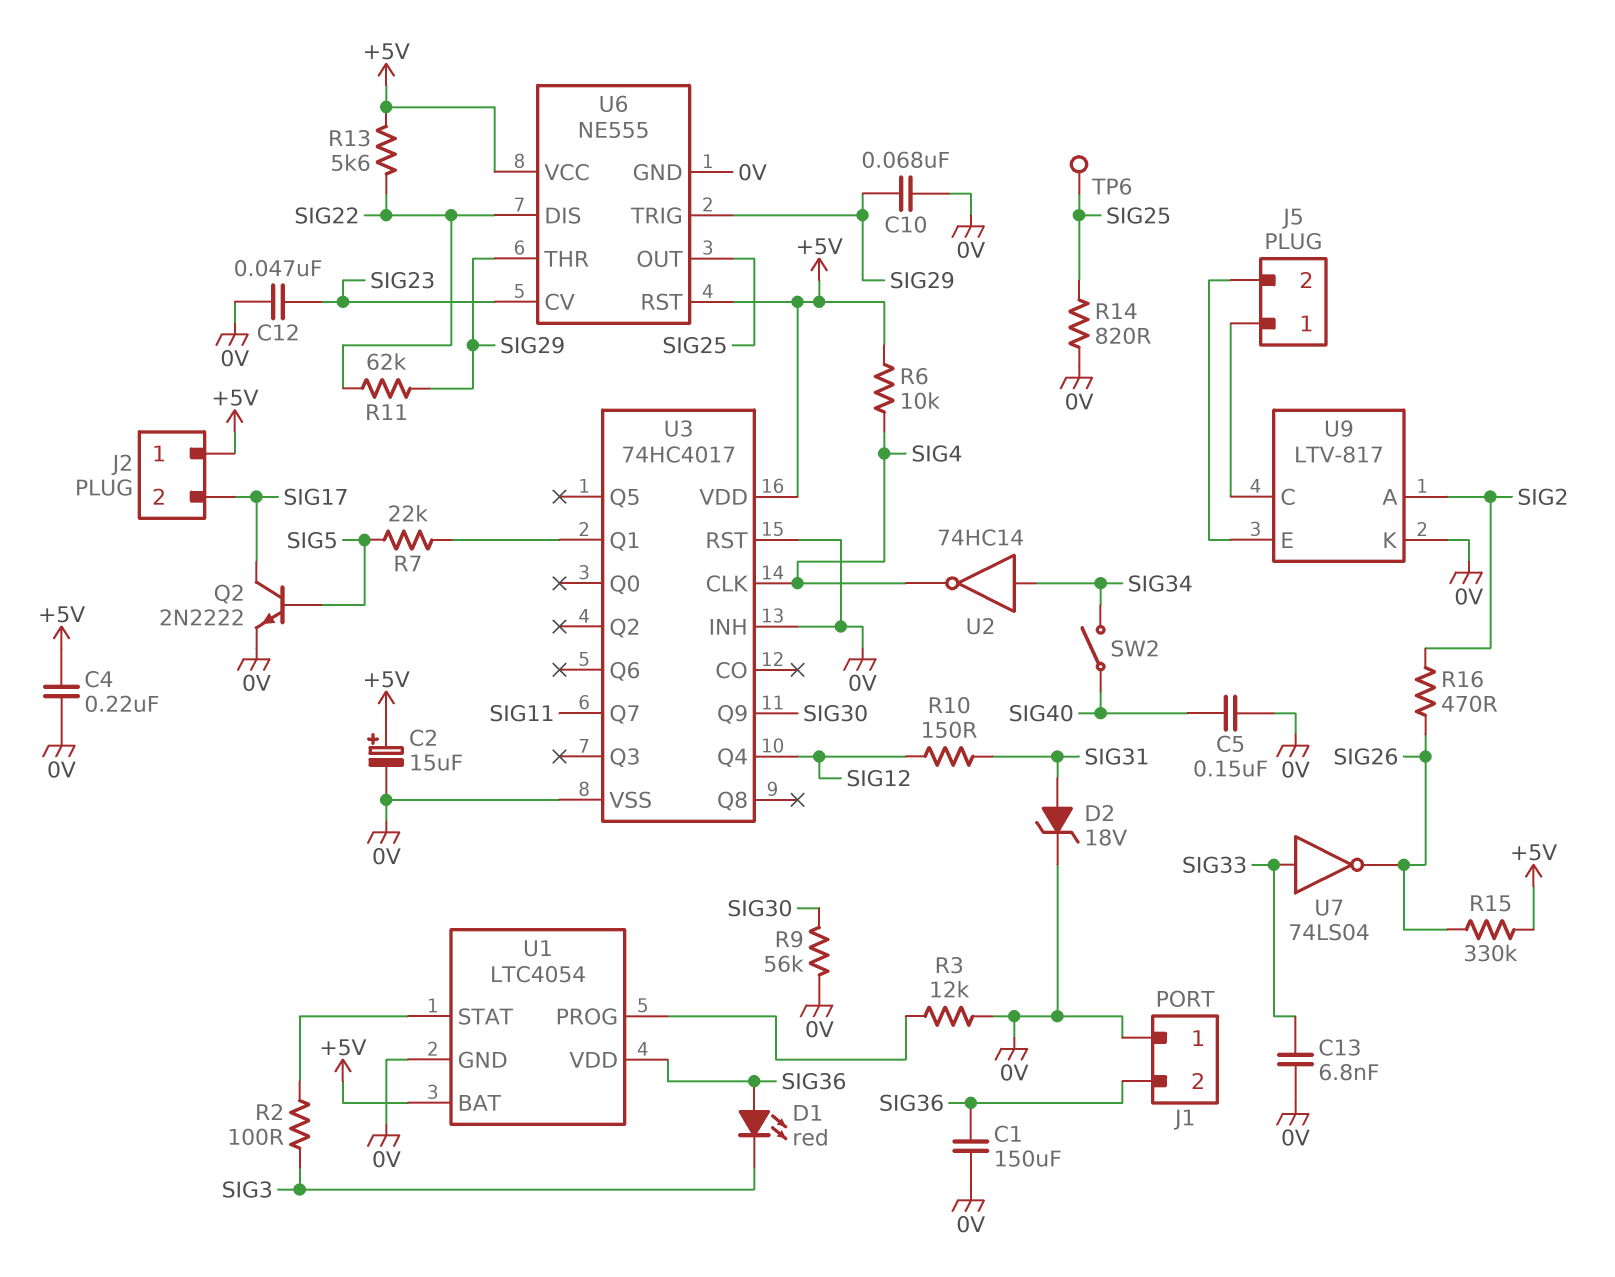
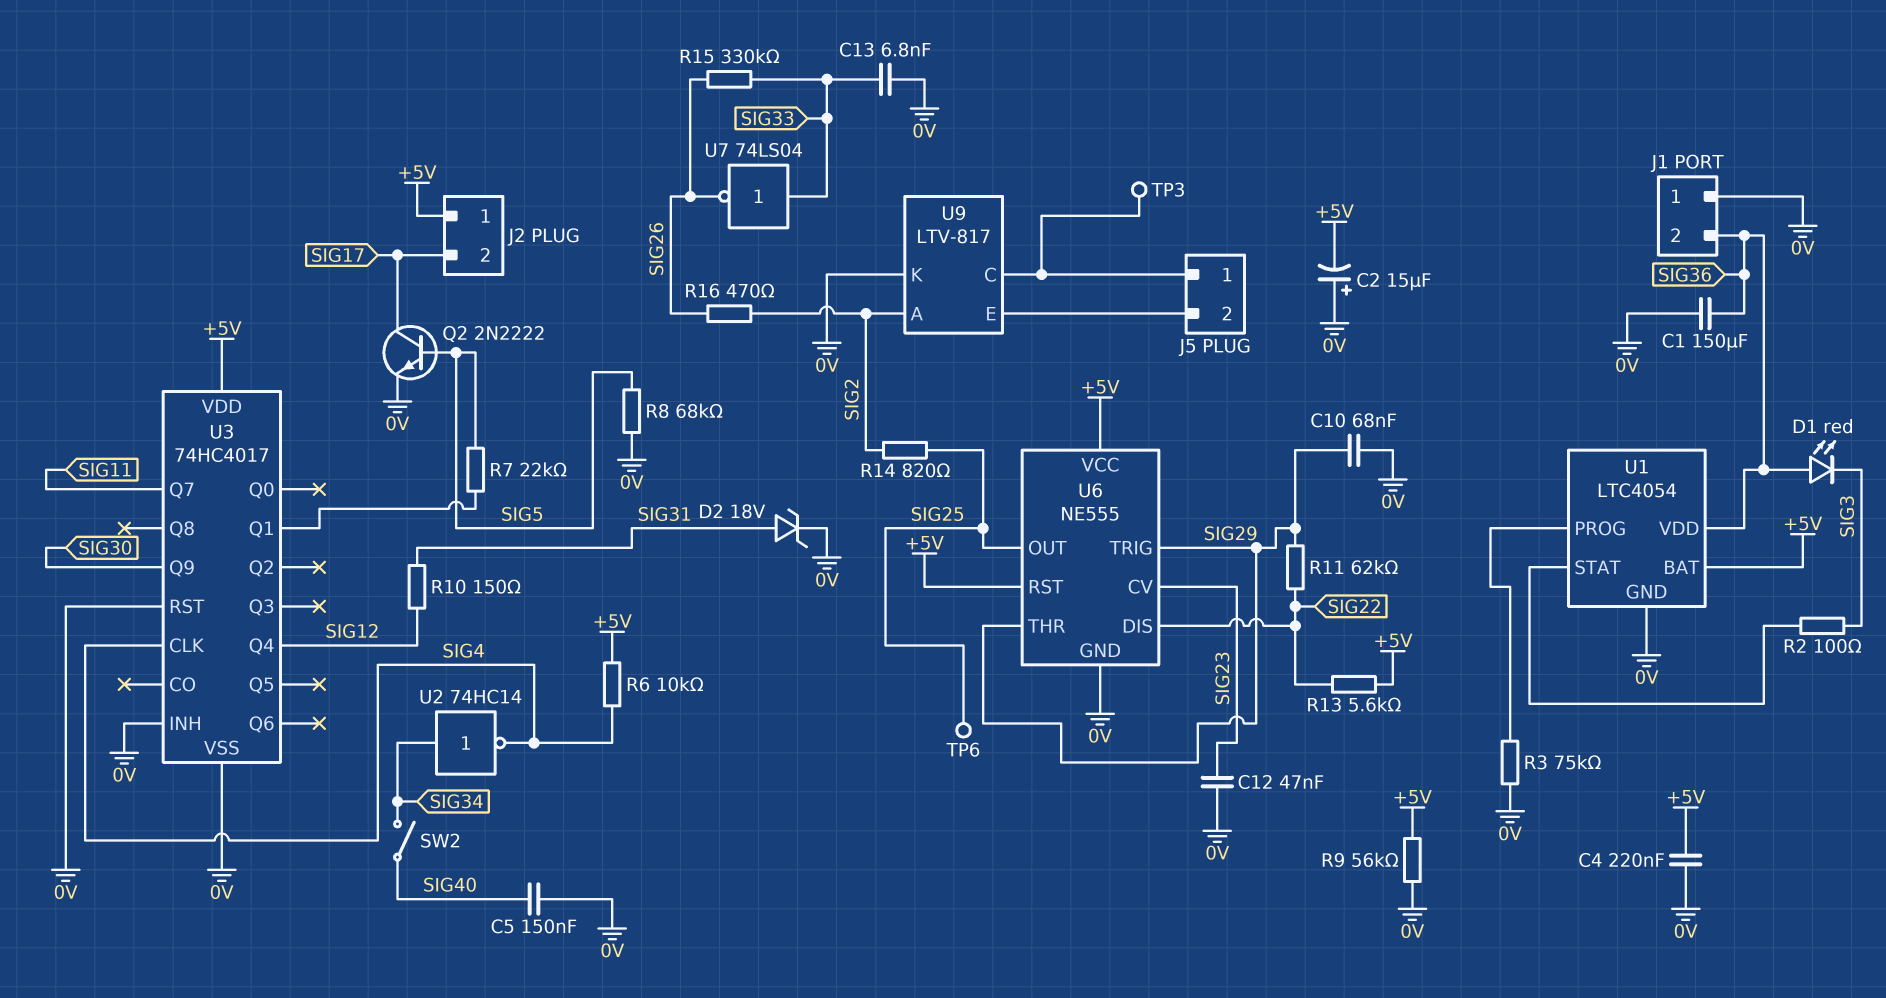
C2: 15uF (plus +5V, minus 0V) -> 15uF (plus 0V, minus +5V)
R3: 12k (0V, U1/PROG) -> 75k (0V, U1/PROG)
R8: none -> 68k (0V, SIG5)
R9: 56k (0V, SIG30) -> 56k (+5V, 0V)
R14: 820 (0V, SIG25) -> 820 (SIG2, SIG25)
R15: 330k (+5V, SIG26) -> 330k (SIG26, SIG33)
TP3: none -> test point (J5/1)

